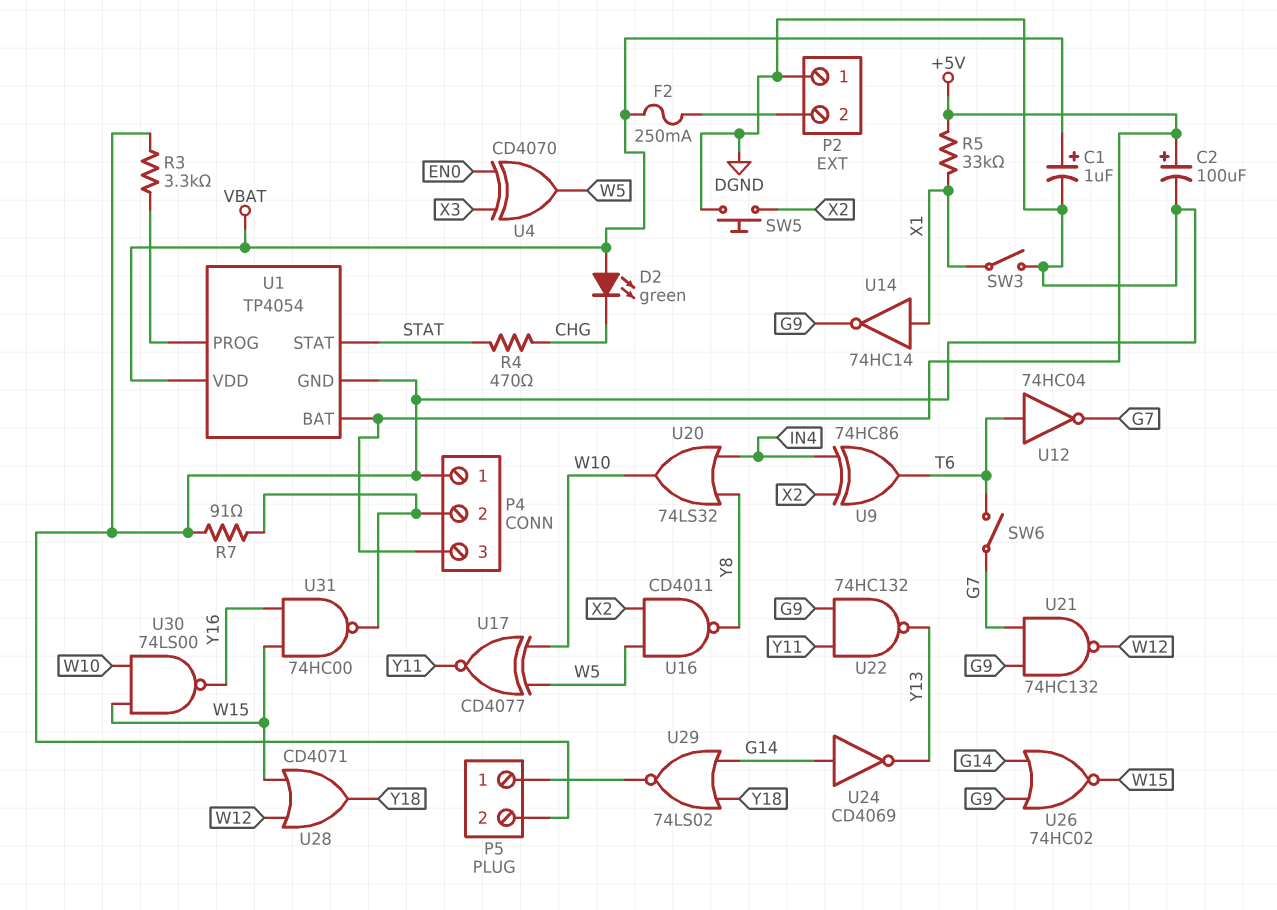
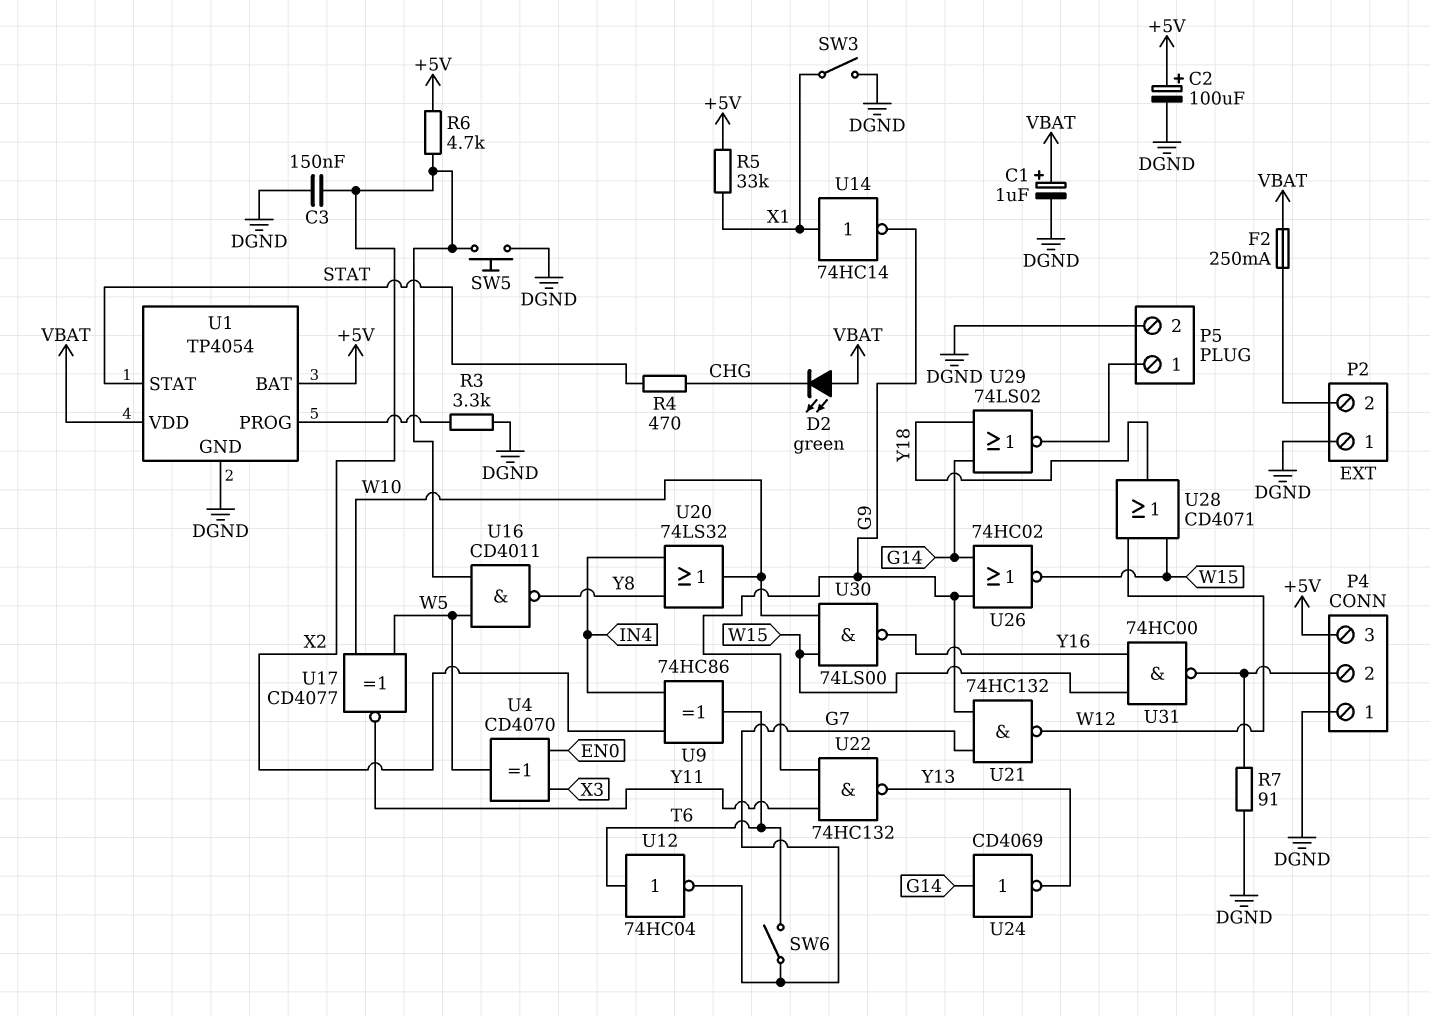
C3: none -> 150nF (DGND, X2)
R6: none -> 4.7k (+5V, X2)

